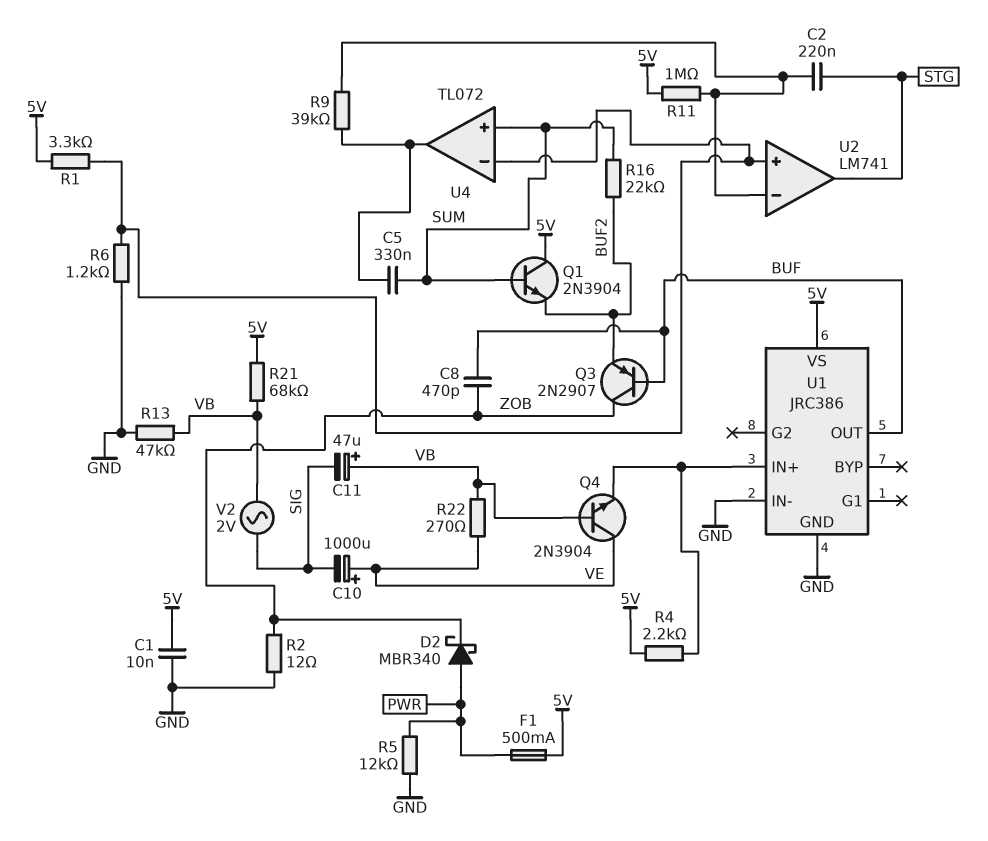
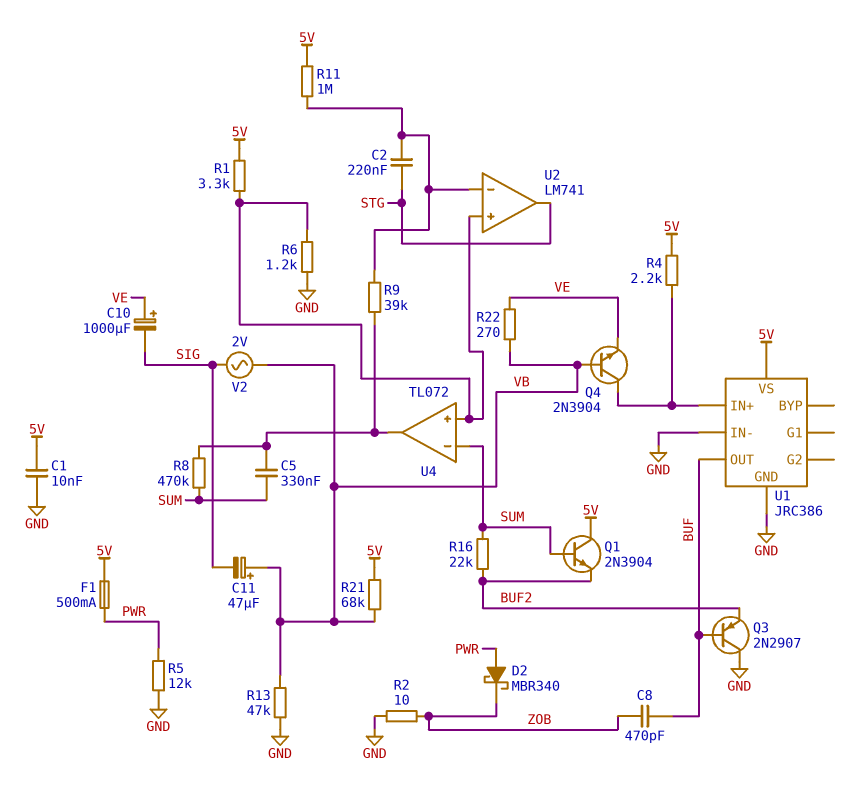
Q3: PNP 2N2907 (B BUF, C ZOB, E BUF2) -> PNP 2N2907 (B BUF, C GND, E BUF2)
Q4: NPN 2N3904 (B VB, C VE, E U1/IN+) -> NPN 2N3904 (B VB, C U1/IN+, E VE)
R2: 12 (GND, ZOB) -> 10 (GND, ZOB)
R8: none -> 470k (SUM, U4/out)
U4 pin in+: SUM -> U2/in+
U4 pin in-: U2/in+ -> SUM

